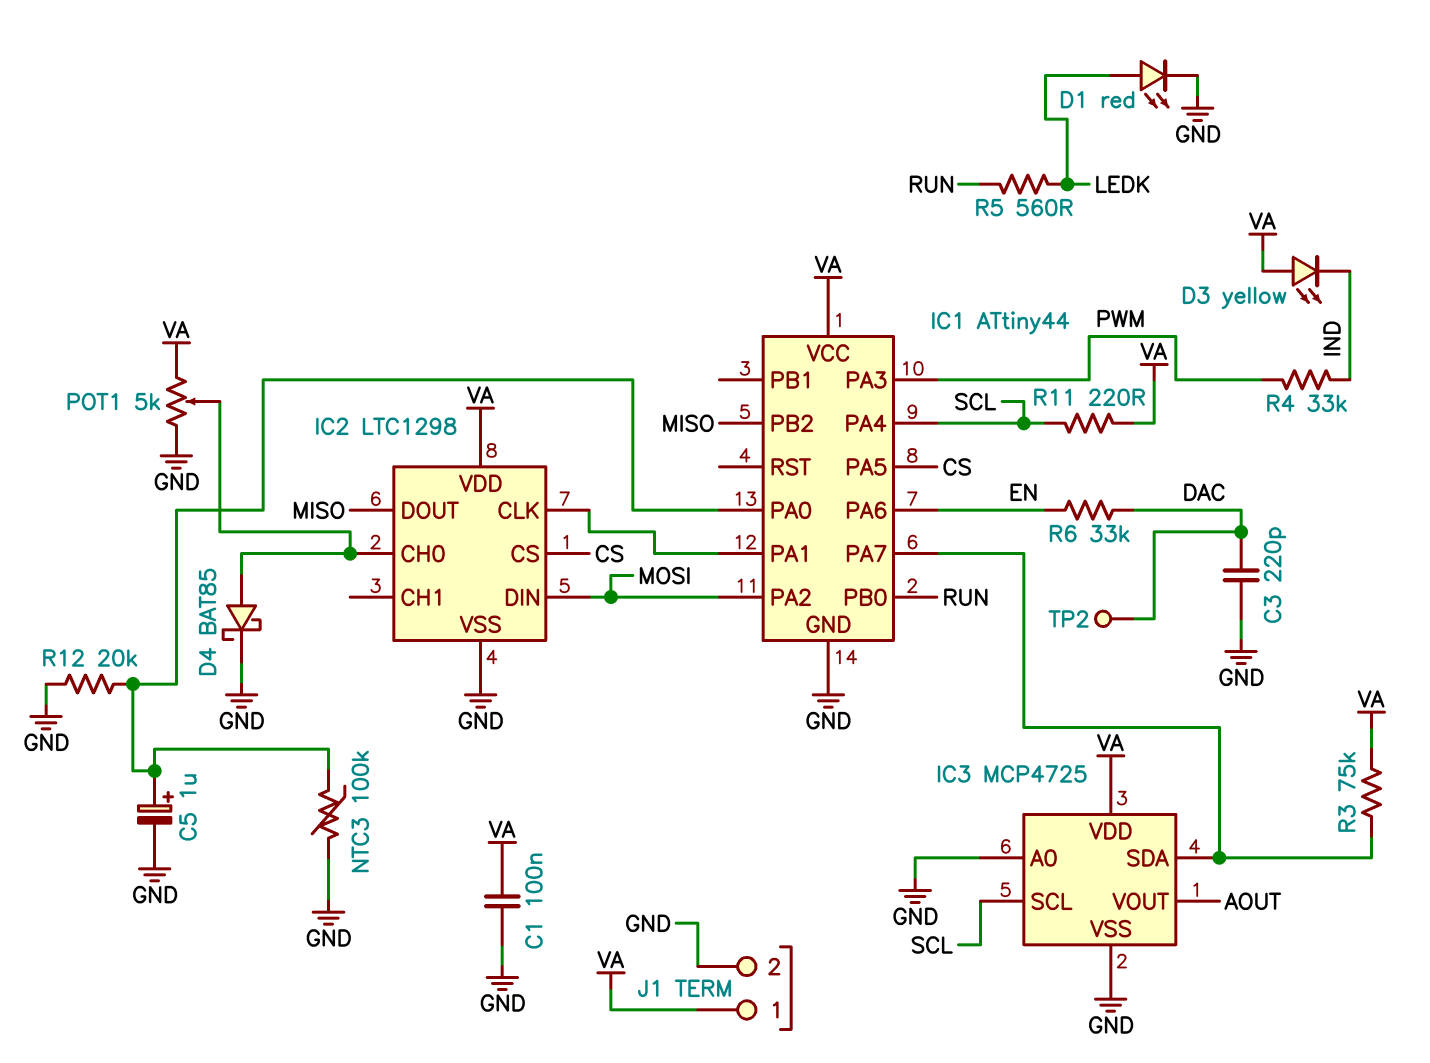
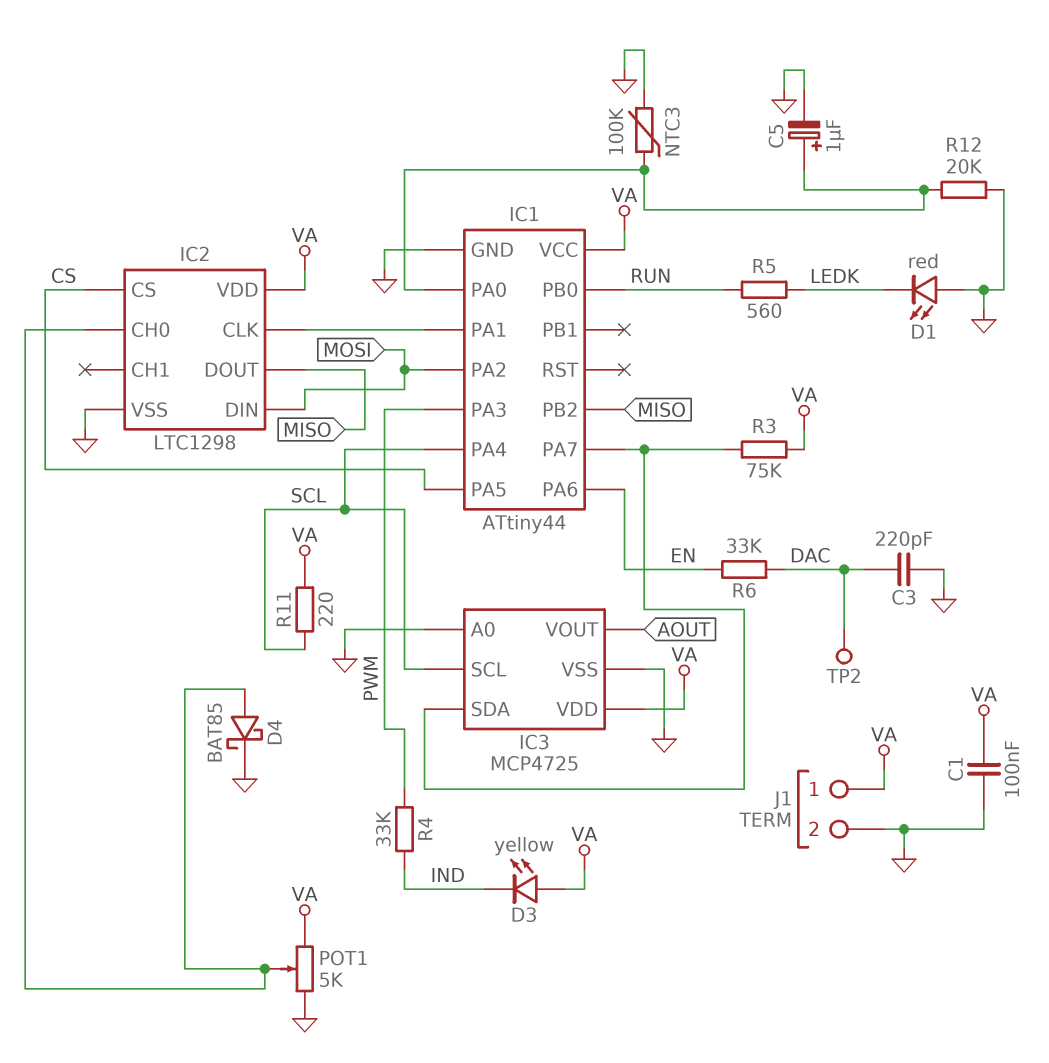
D1: LED red (A LEDK, K GND) -> LED red (A GND, K LEDK)

